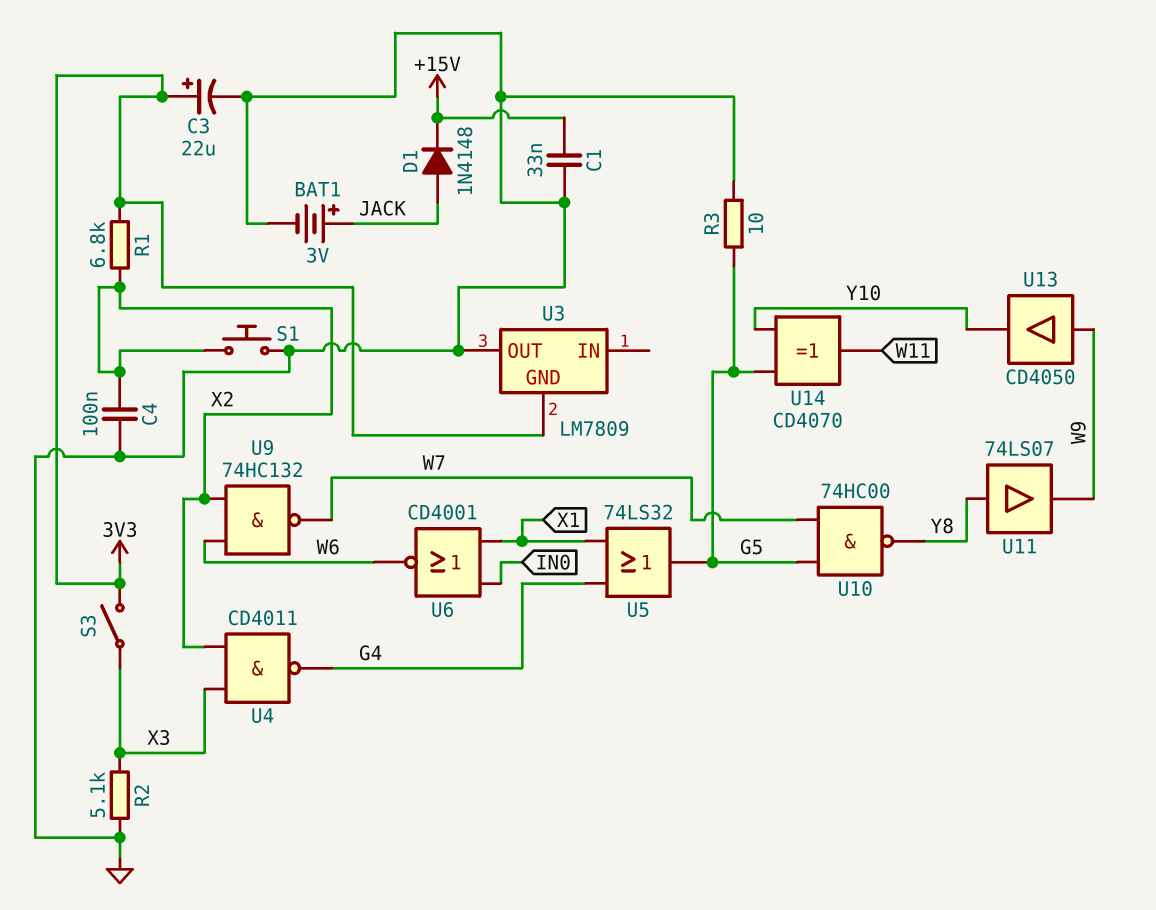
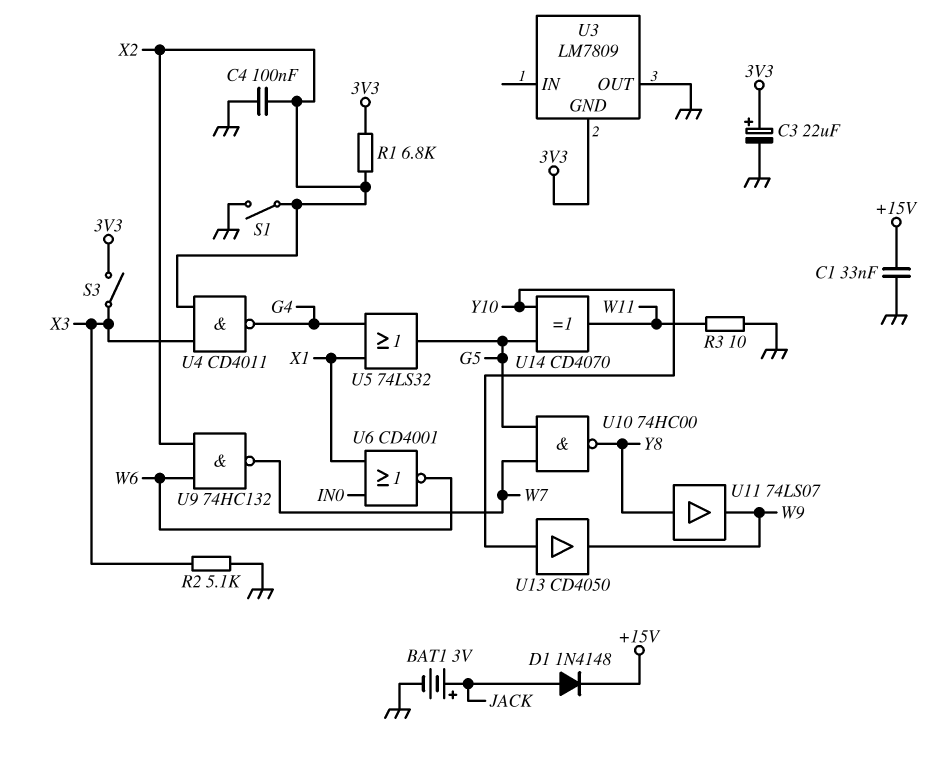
R3: 10 (G5, GND) -> 10 (GND, W11)
S1: button (GND, X2) -> switch (GND, X2)
U13: buffer CD4050 (in W9, out Y10) -> buffer CD4050 (in Y10, out W9)

